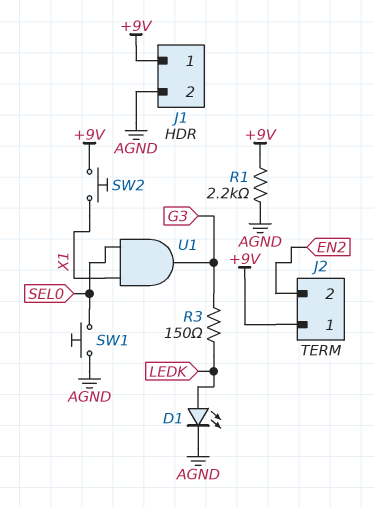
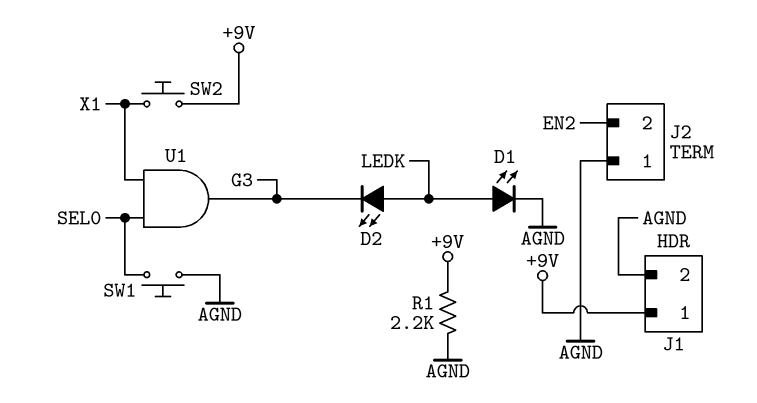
D2: none -> LED (A LEDK, K G3)
J2 pin 1: +9V -> AGND
R3: 150 (G3, LEDK) -> none

